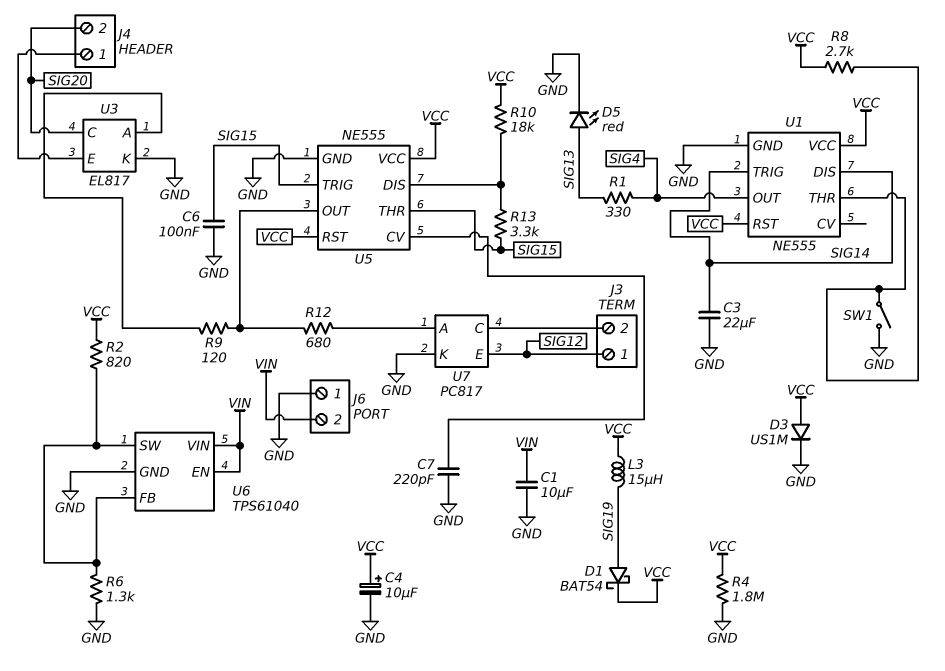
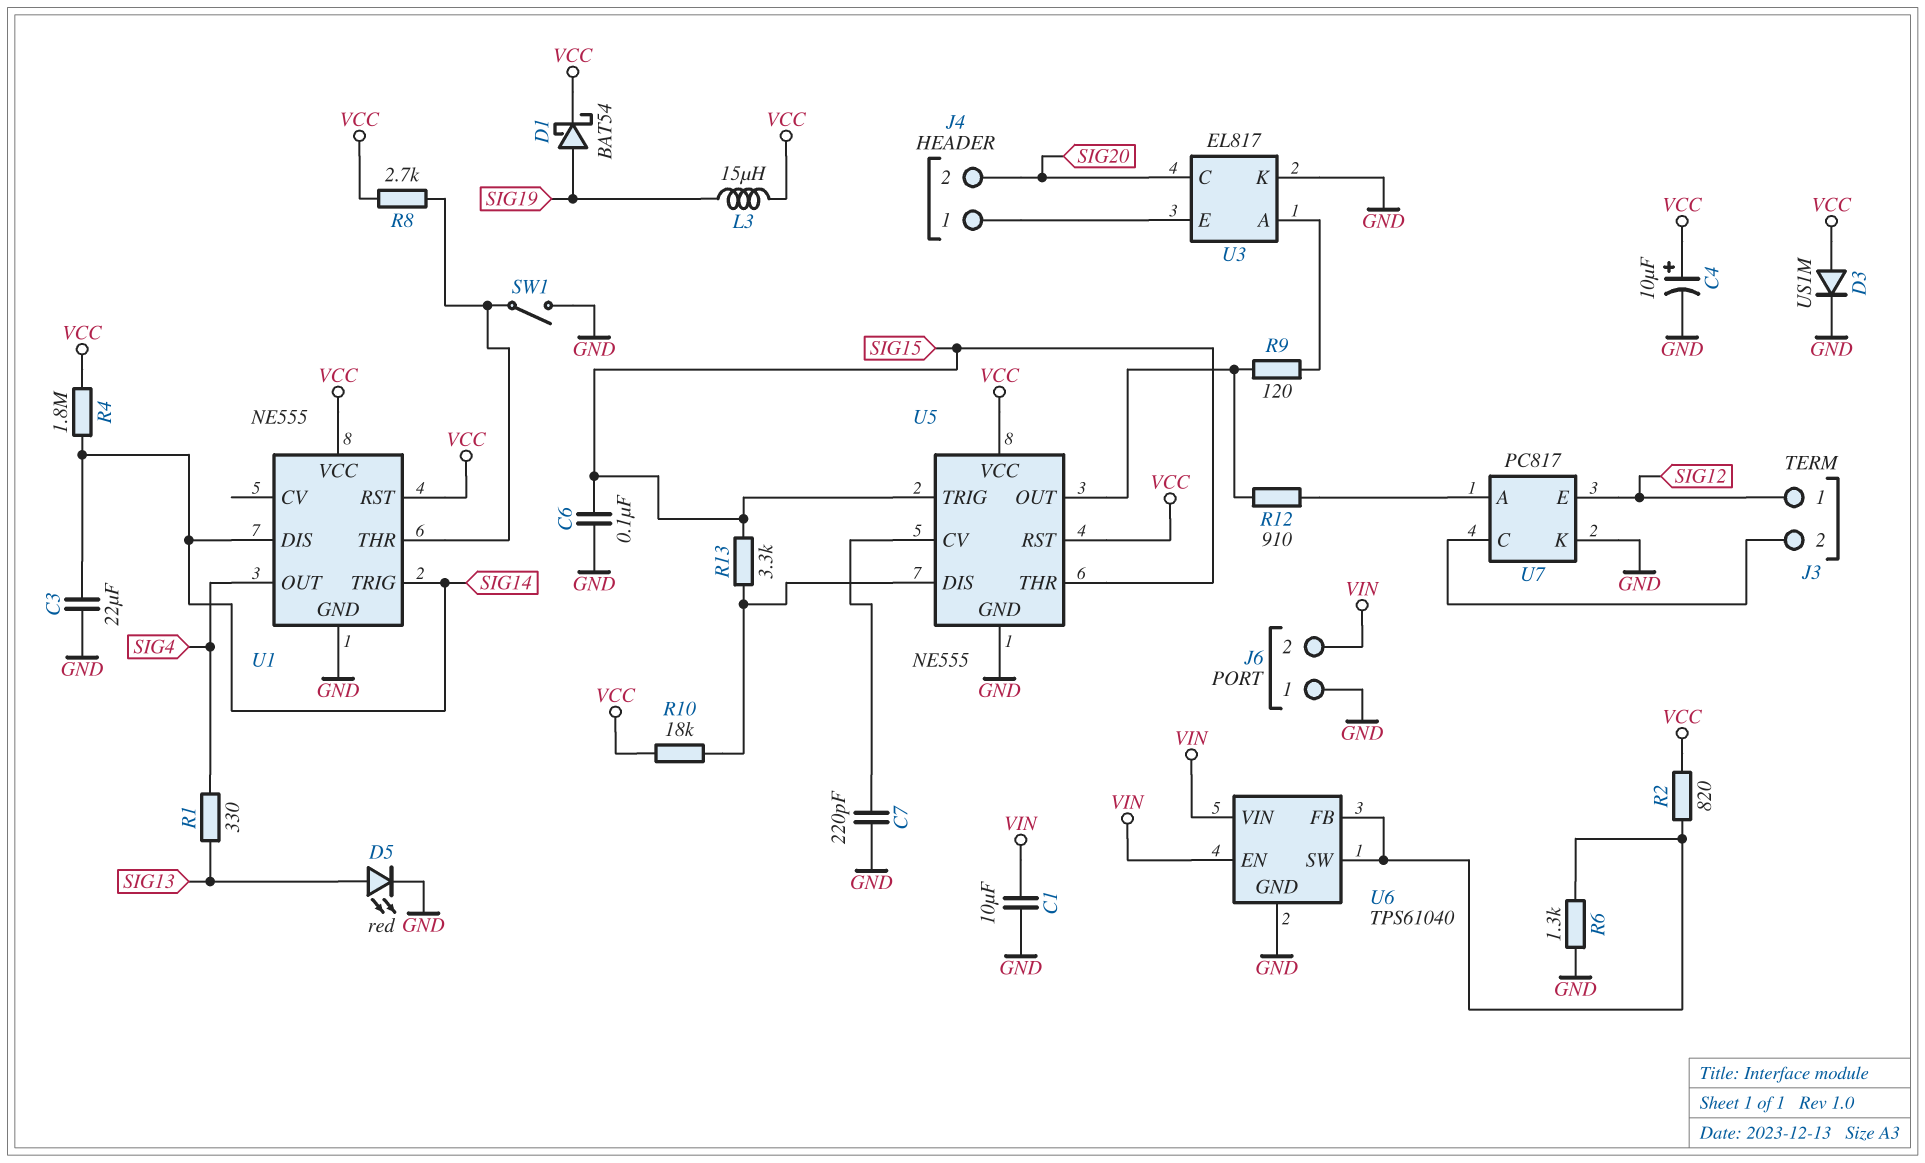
R4: 1.8M (GND, VCC) -> 1.8M (SIG14, VCC)
R12: 680 (U5/OUT, U7/A) -> 910 (U5/OUT, U7/A)

